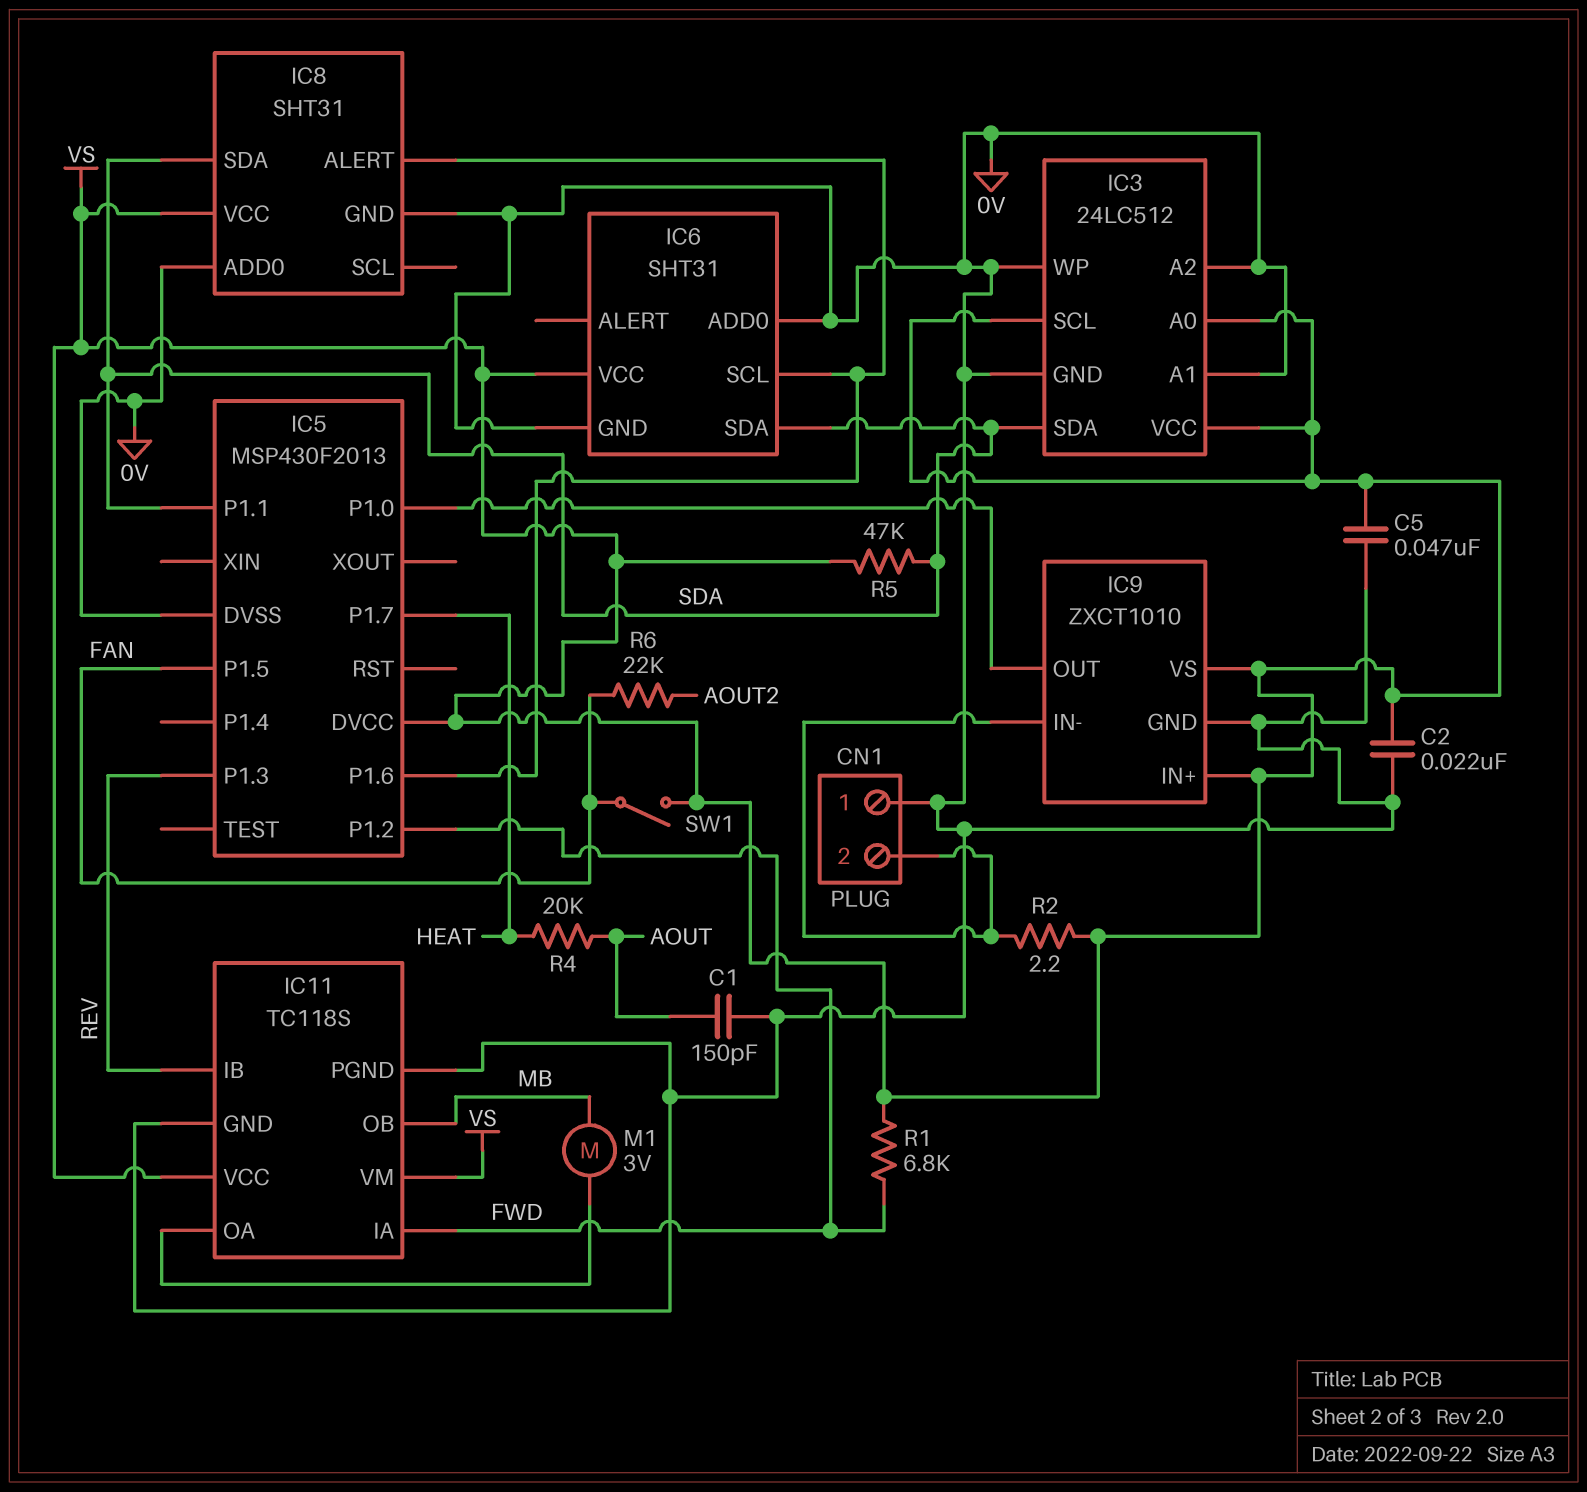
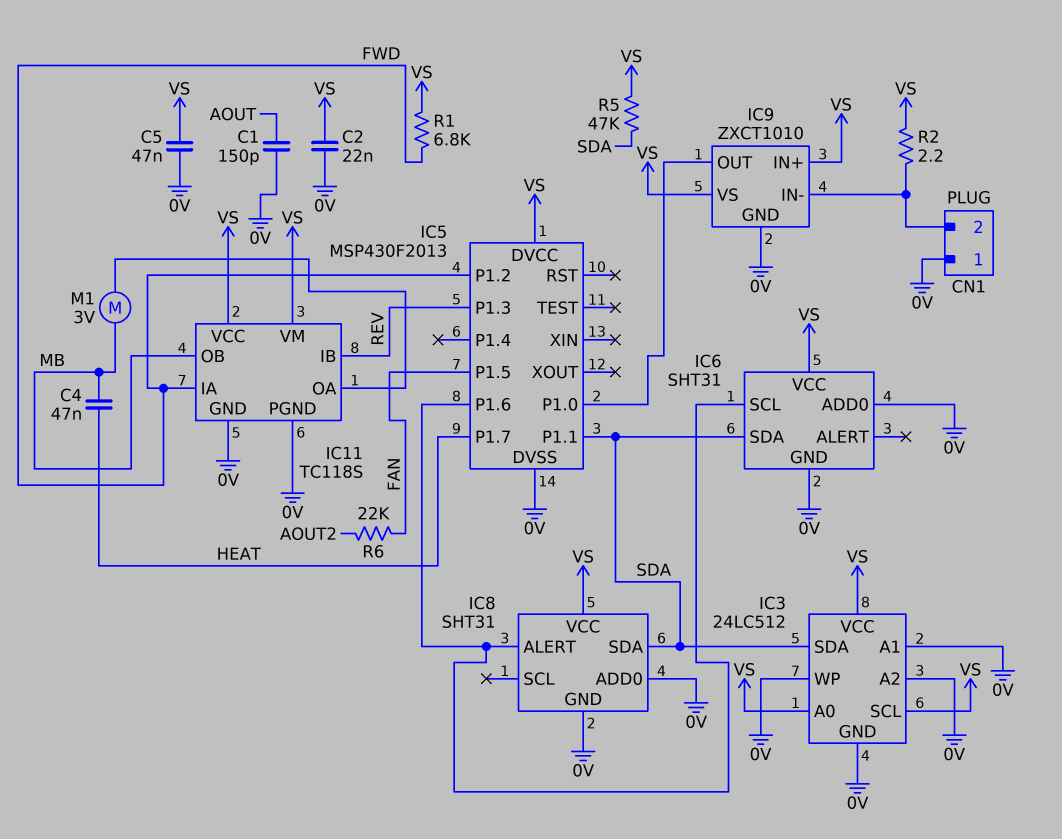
C4: none -> 47nF (HEAT, MB)
R4: 20k (AOUT, HEAT) -> none
SW1: switch (FAN, VS) -> none

